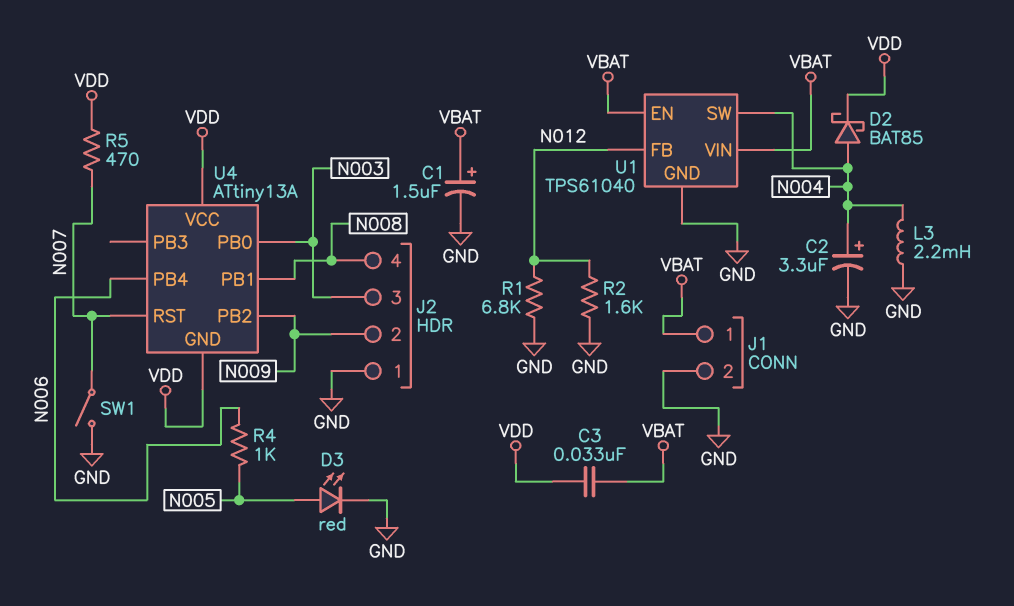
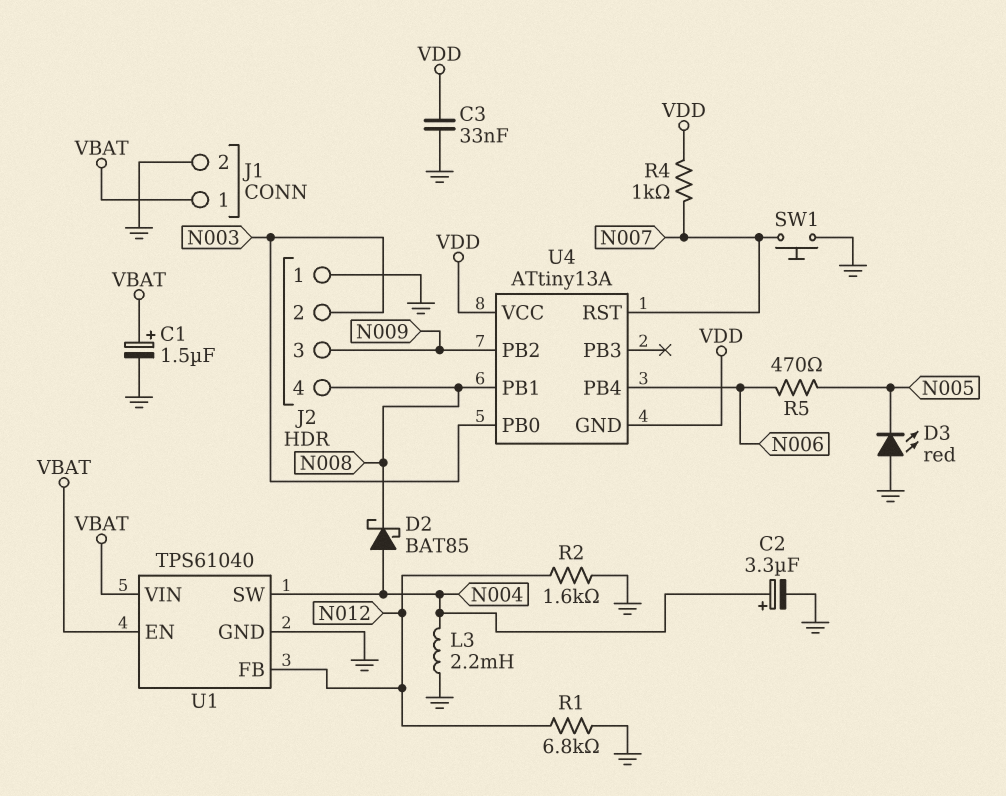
C3: 33nF (VBAT, VDD) -> 33nF (GND, VDD)
D2: schottky BAT85 (A N004, K VDD) -> schottky BAT85 (A N004, K N008)
D3: LED red (A N005, K GND) -> LED red (A GND, K N005)
J2 pin 2: N009 -> N003
J2 pin 3: N003 -> N009
R4: 1k (N005, N006) -> 1k (N007, VDD)
R5: 470 (N007, VDD) -> 470 (N005, N006)
SW1: switch (GND, N007) -> button (GND, N007)

